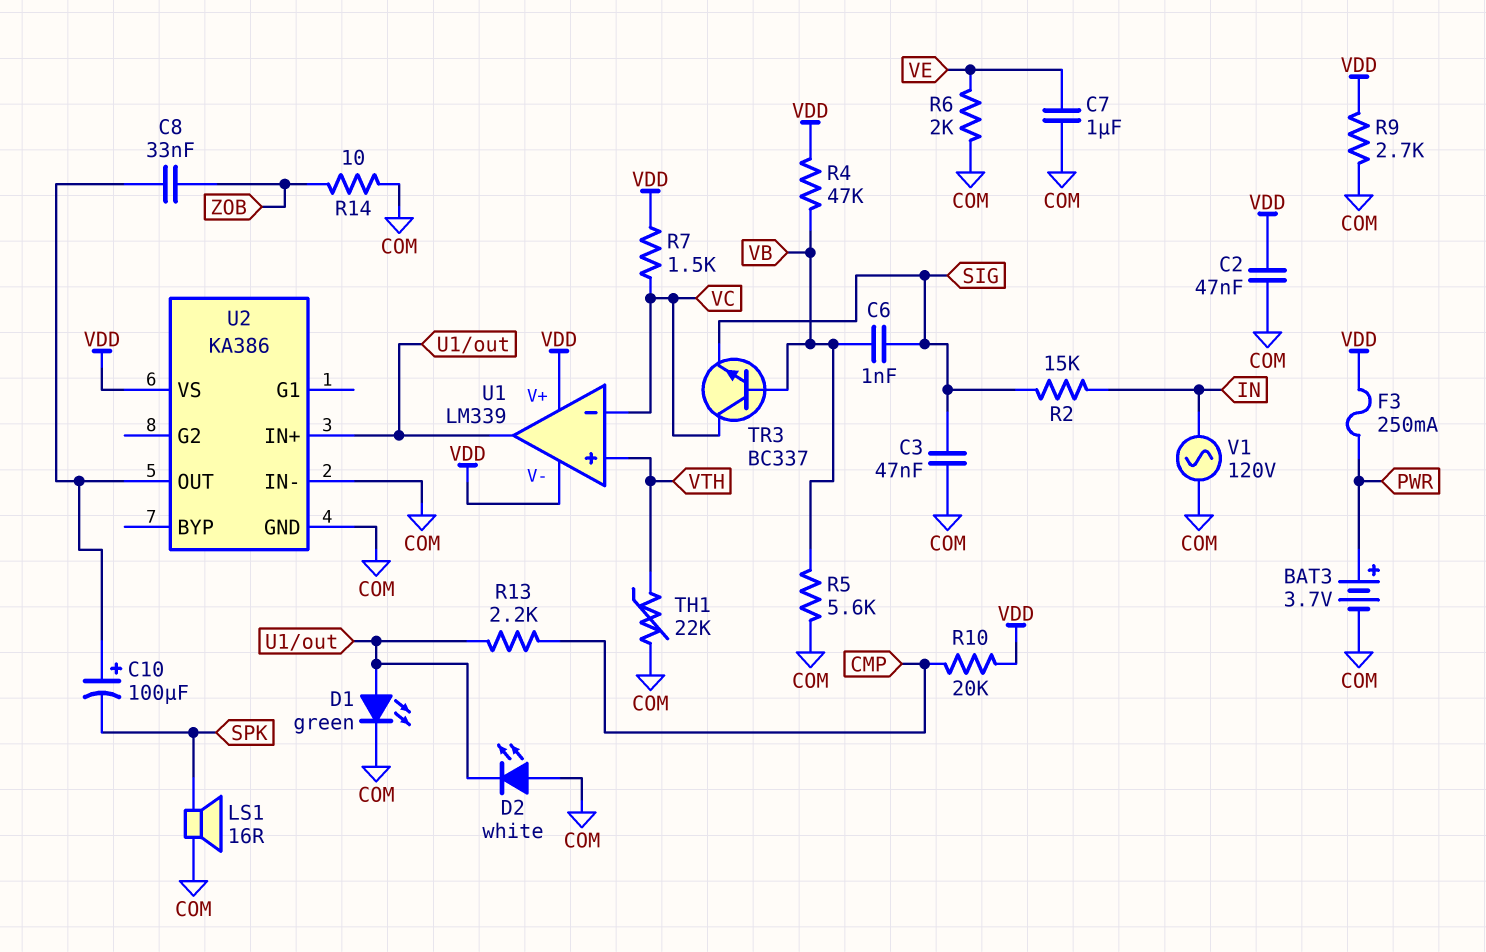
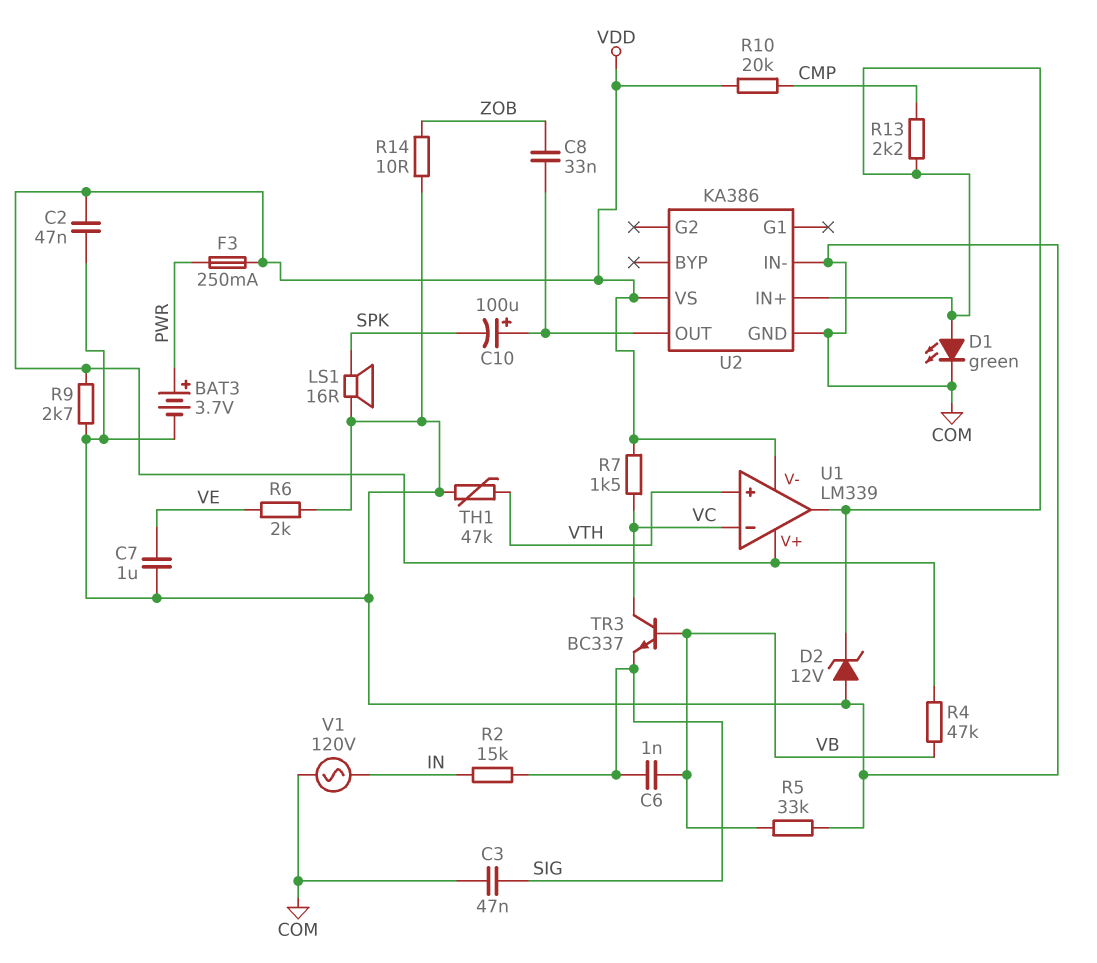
D2: LED white (A COM, K U1/out) -> zener 12V (A COM, K U1/out)
R5: 5.6k (COM, VB) -> 33k (COM, VB)
TH1: 22k (COM, VTH) -> 47k (COM, VTH)

